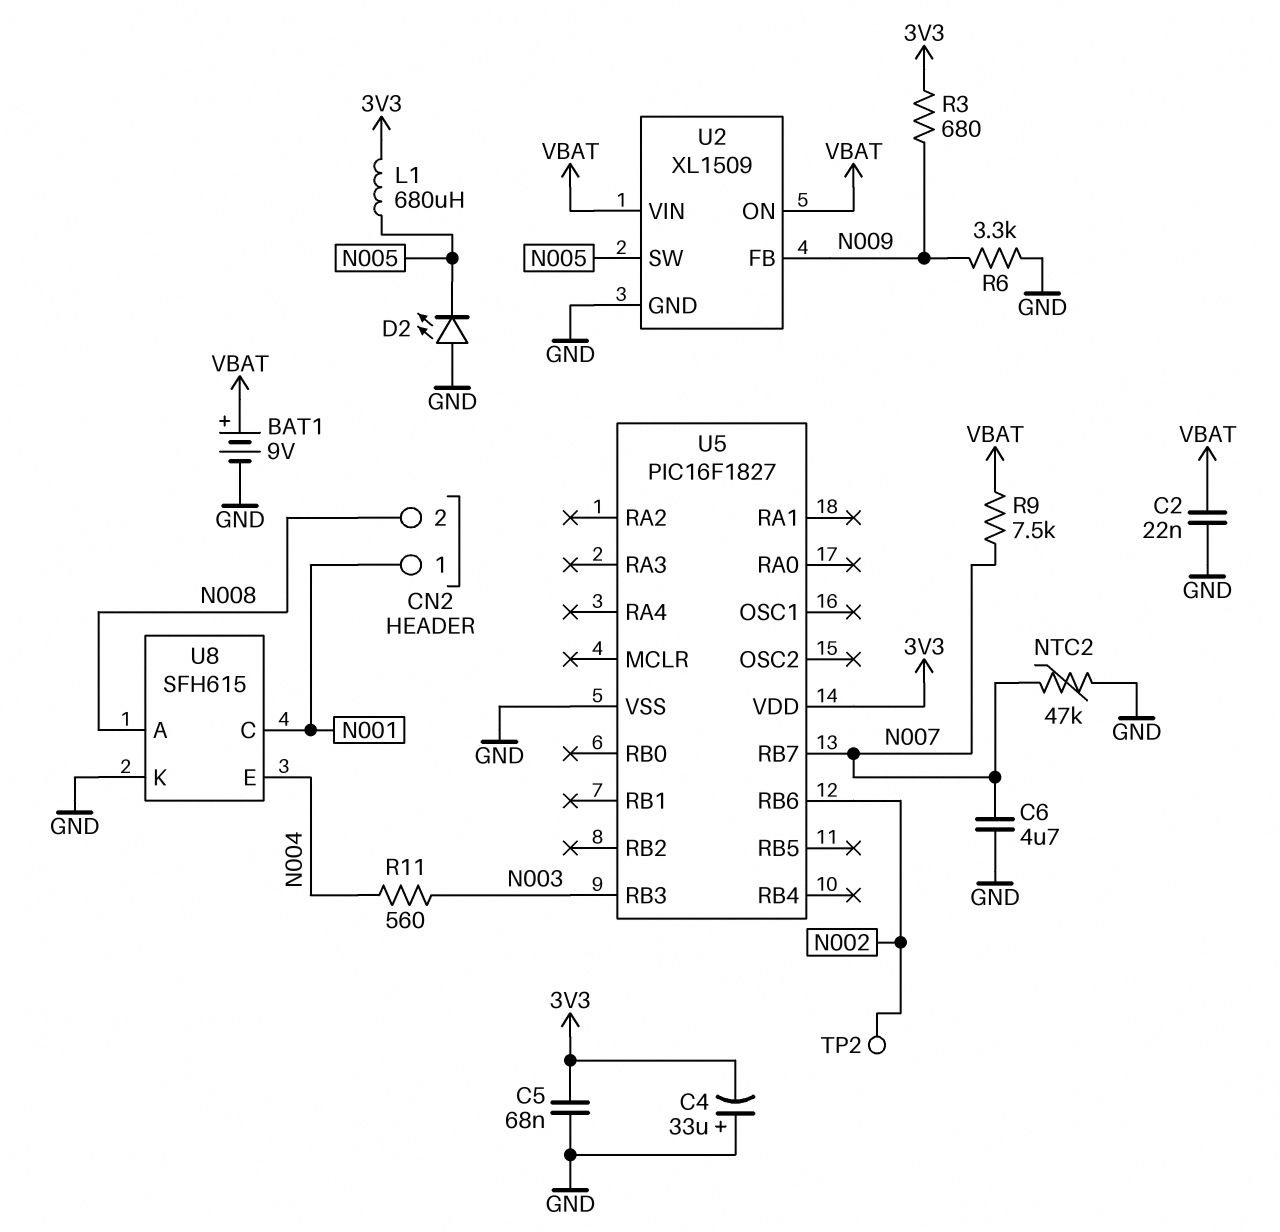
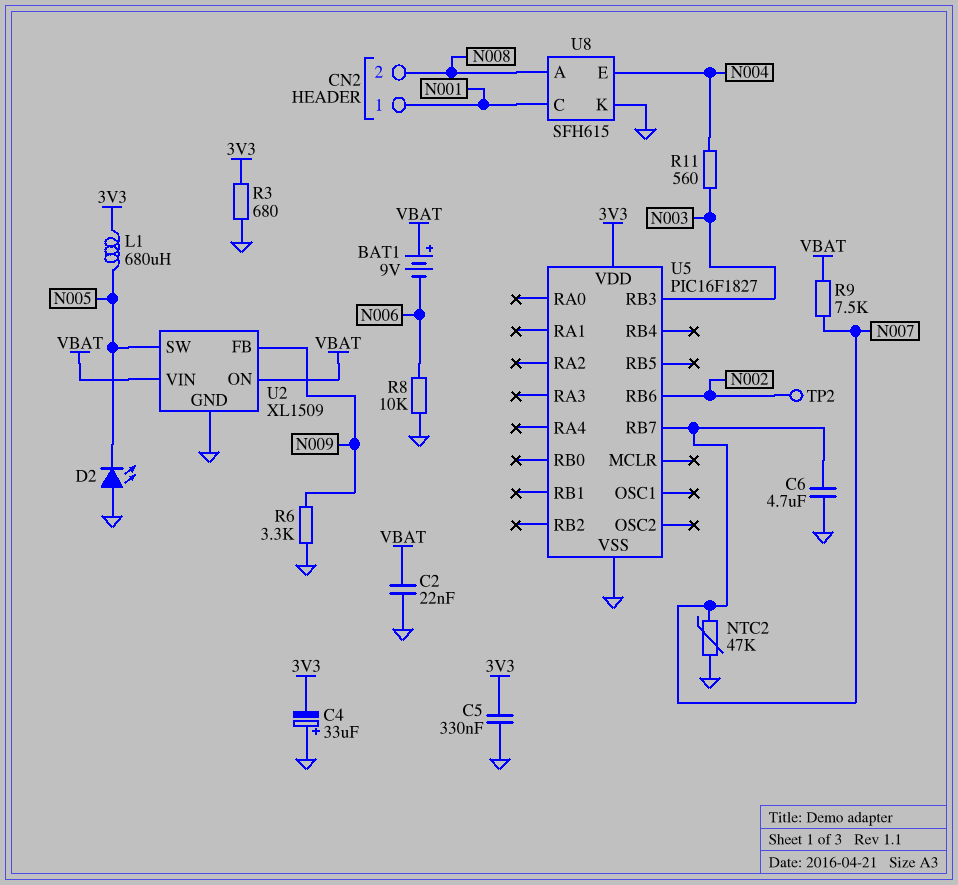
BAT1: 9V (plus VBAT, minus GND) -> 9V (plus VBAT, minus N006)
C5: 68nF (3V3, GND) -> 330nF (3V3, GND)
R3: 680 (3V3, N009) -> 680 (3V3, GND)
R8: none -> 10k (GND, N006)

